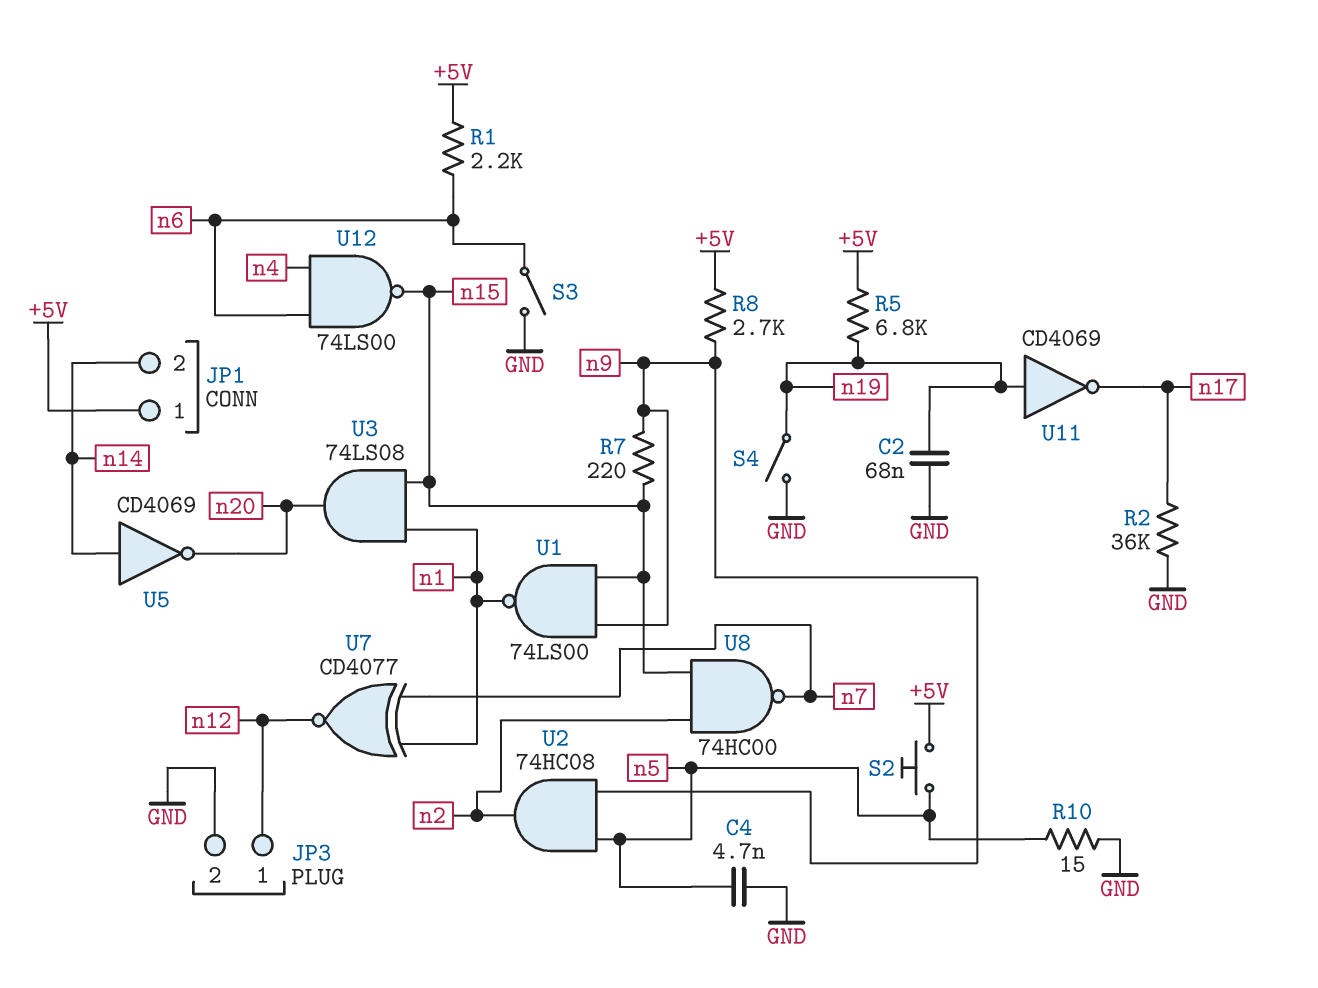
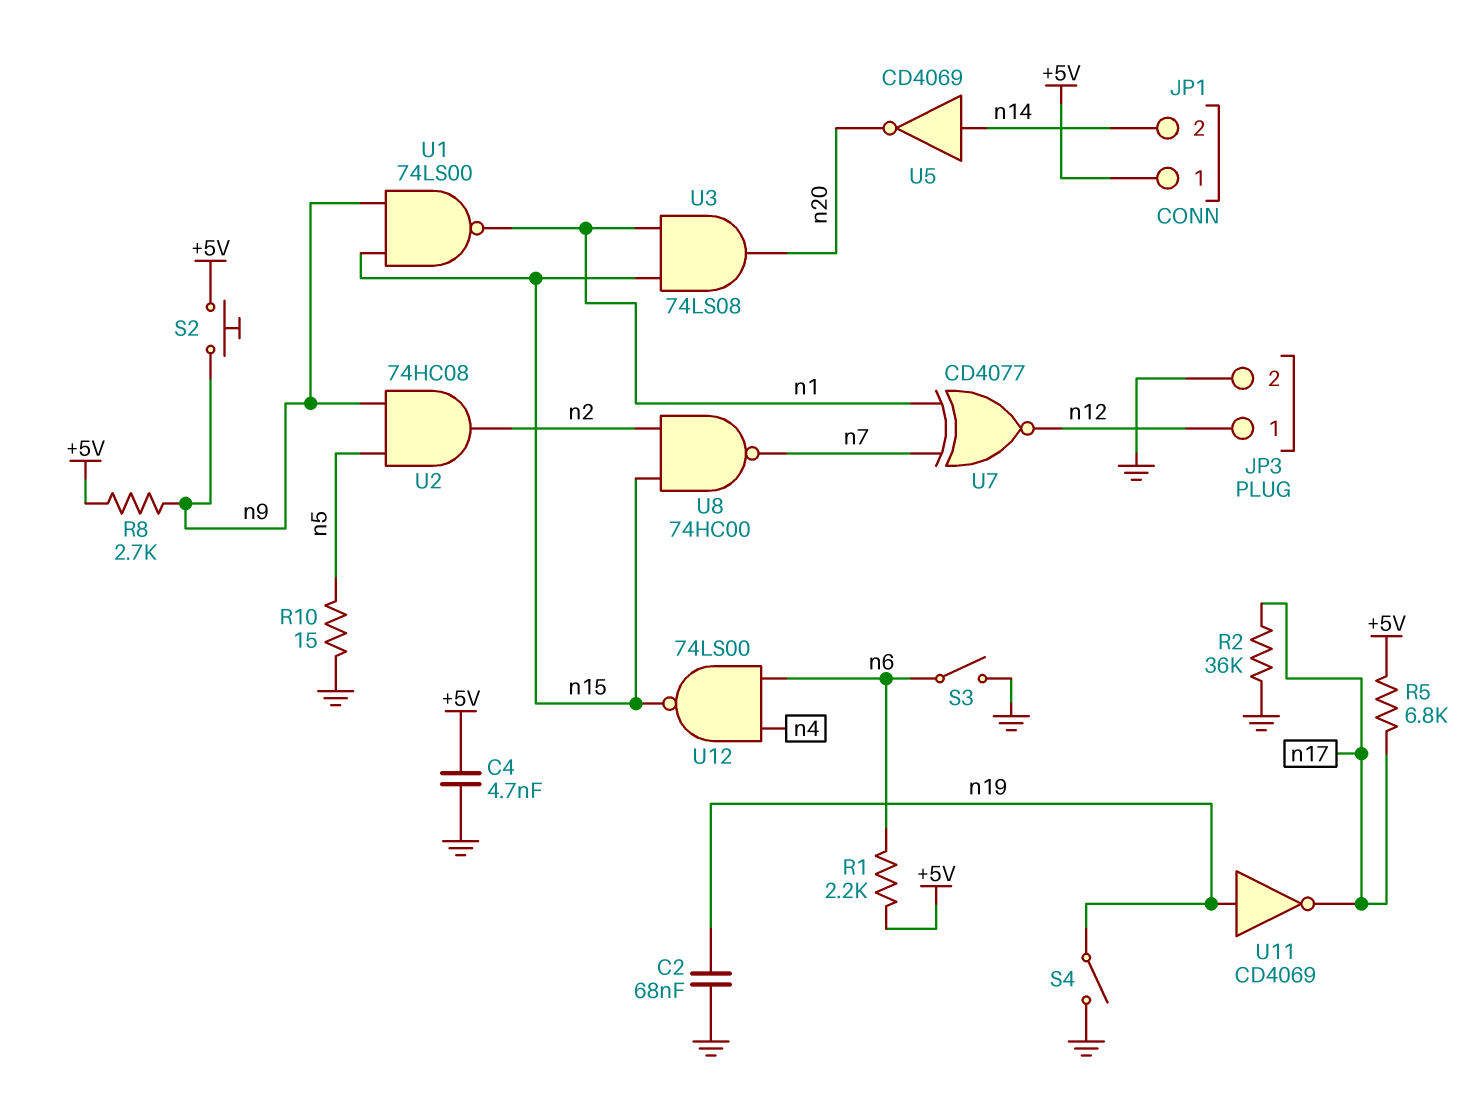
C4: 4.7nF (GND, n5) -> 4.7nF (+5V, GND)
R5: 6.8k (+5V, n19) -> 6.8k (+5V, n17)
R7: 220 (n9, n15) -> none
S2: button (+5V, n5) -> button (+5V, n9)

